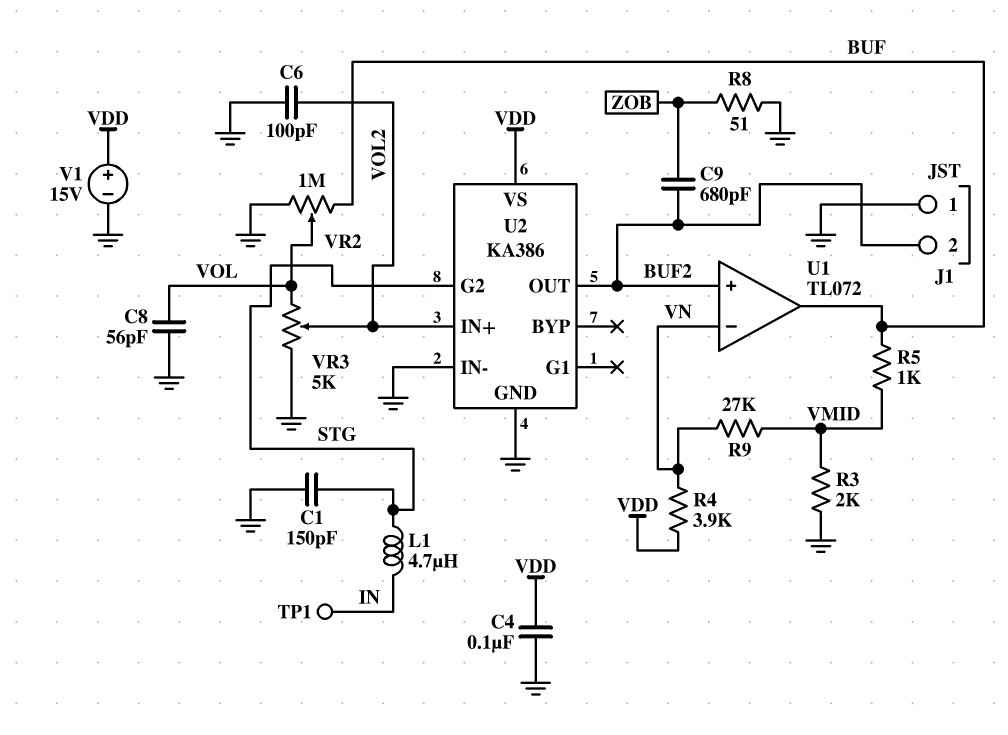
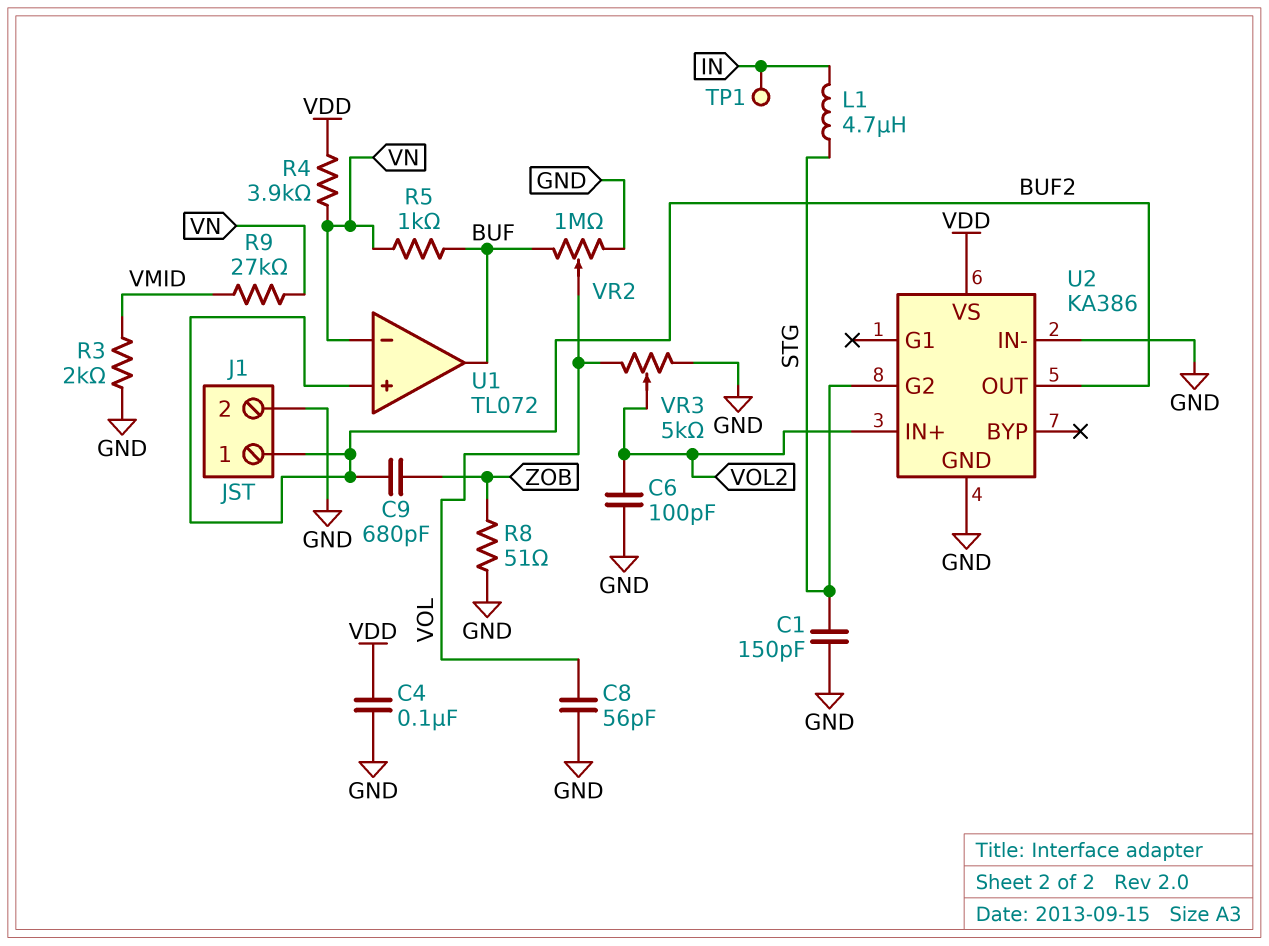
J1 pin 1: GND -> BUF2
J1 pin 2: BUF2 -> GND
R5: 1k (BUF, VMID) -> 1k (BUF, VN)
V1: 15V (plus VDD, minus GND) -> none

